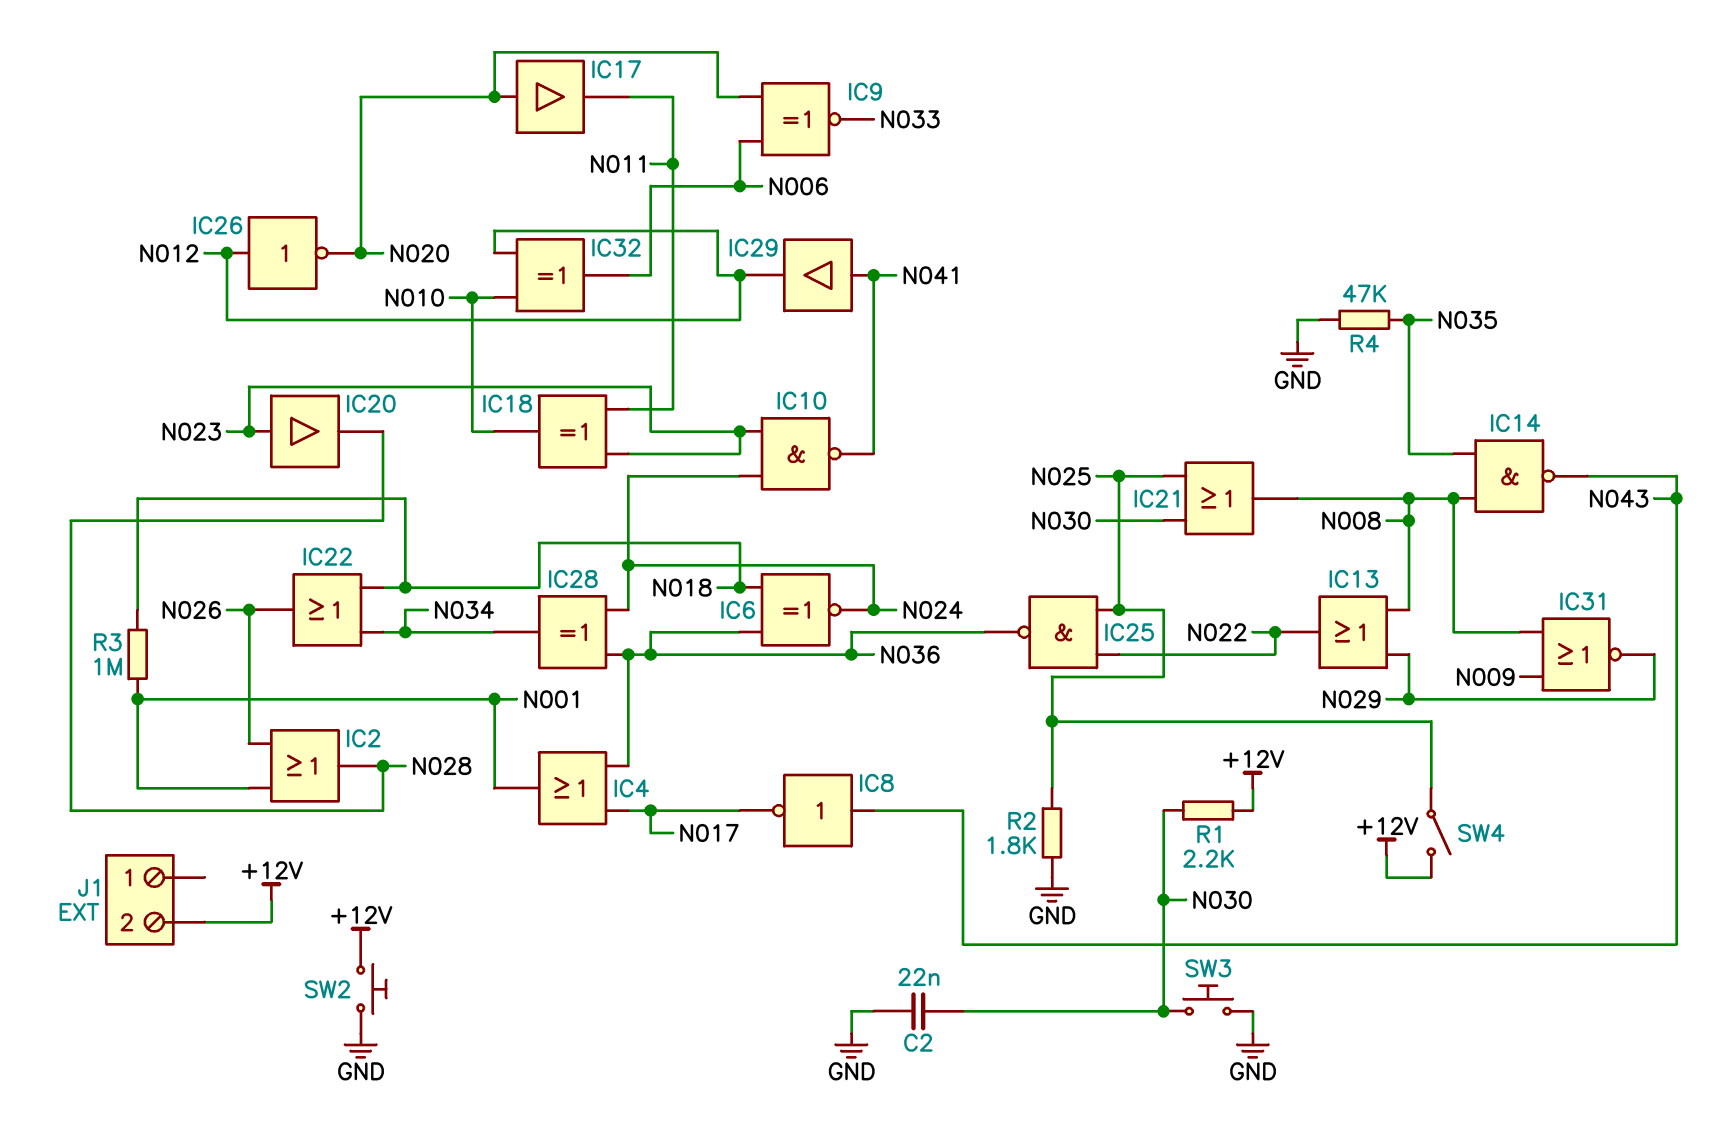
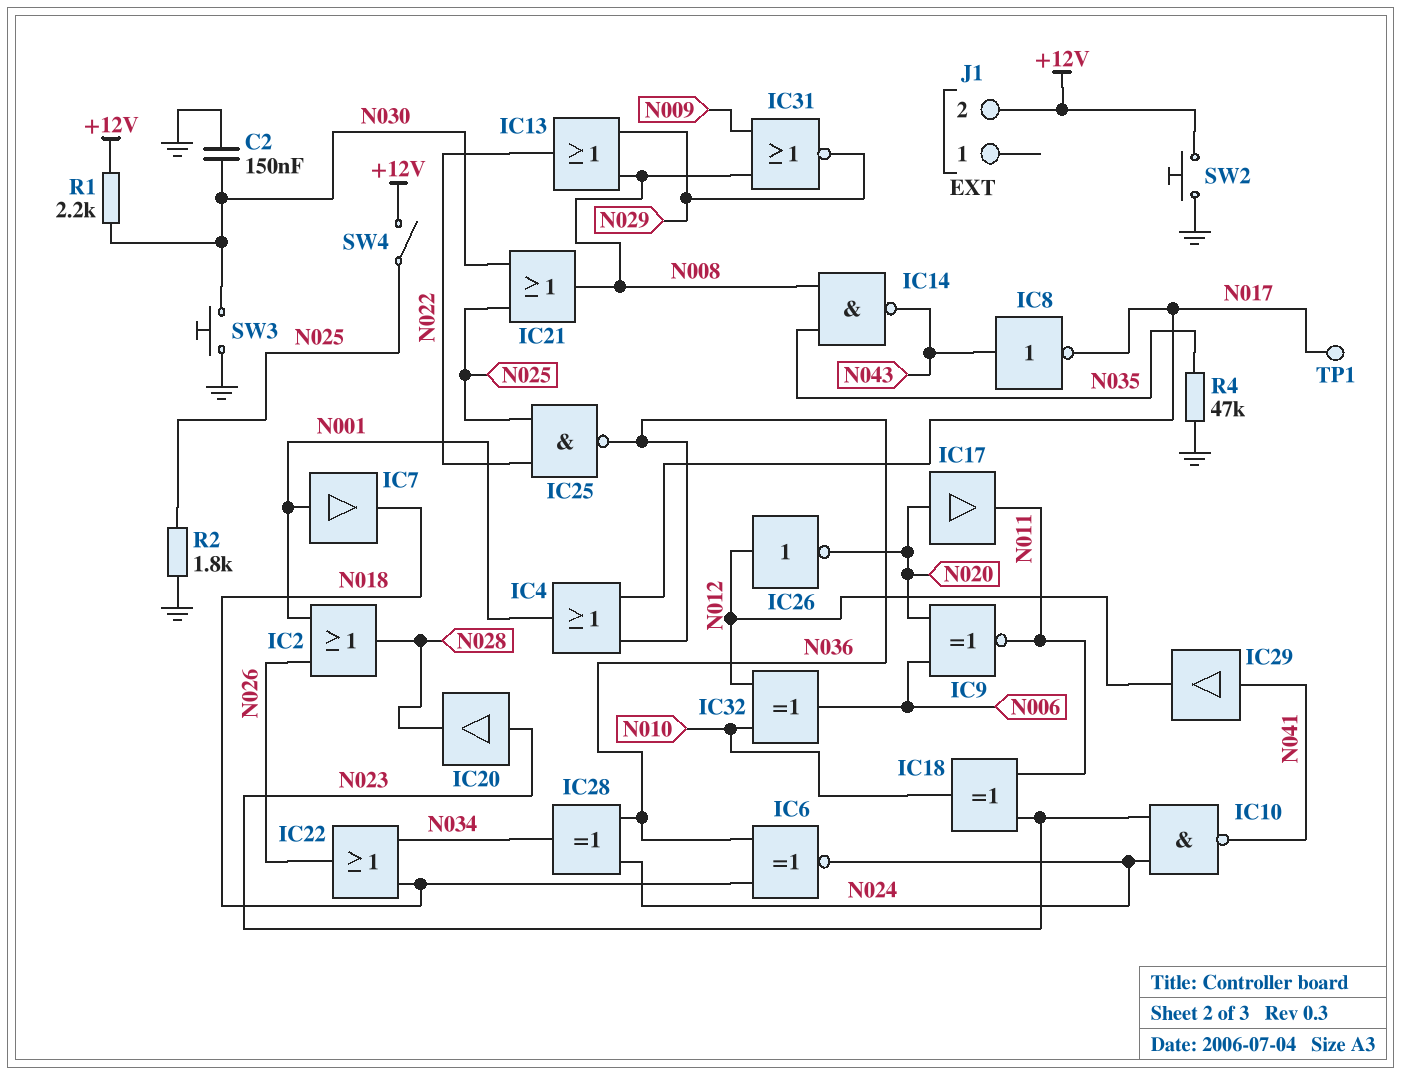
C2: 22nF (GND, N030) -> 150nF (GND, N030)
IC7: none -> buffer (in N001, out N018)
IC9: XNOR (in N006, in N020, out N033) -> XNOR (in N006, in N020, out N011)
R3: 1M (N001, N018) -> none
TP1: none -> test point (N017)

